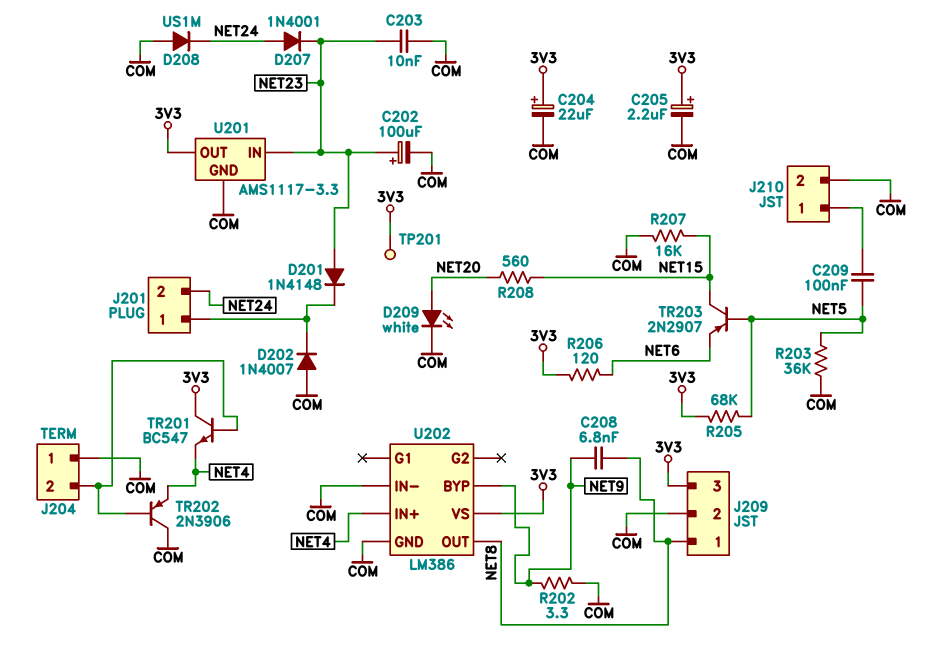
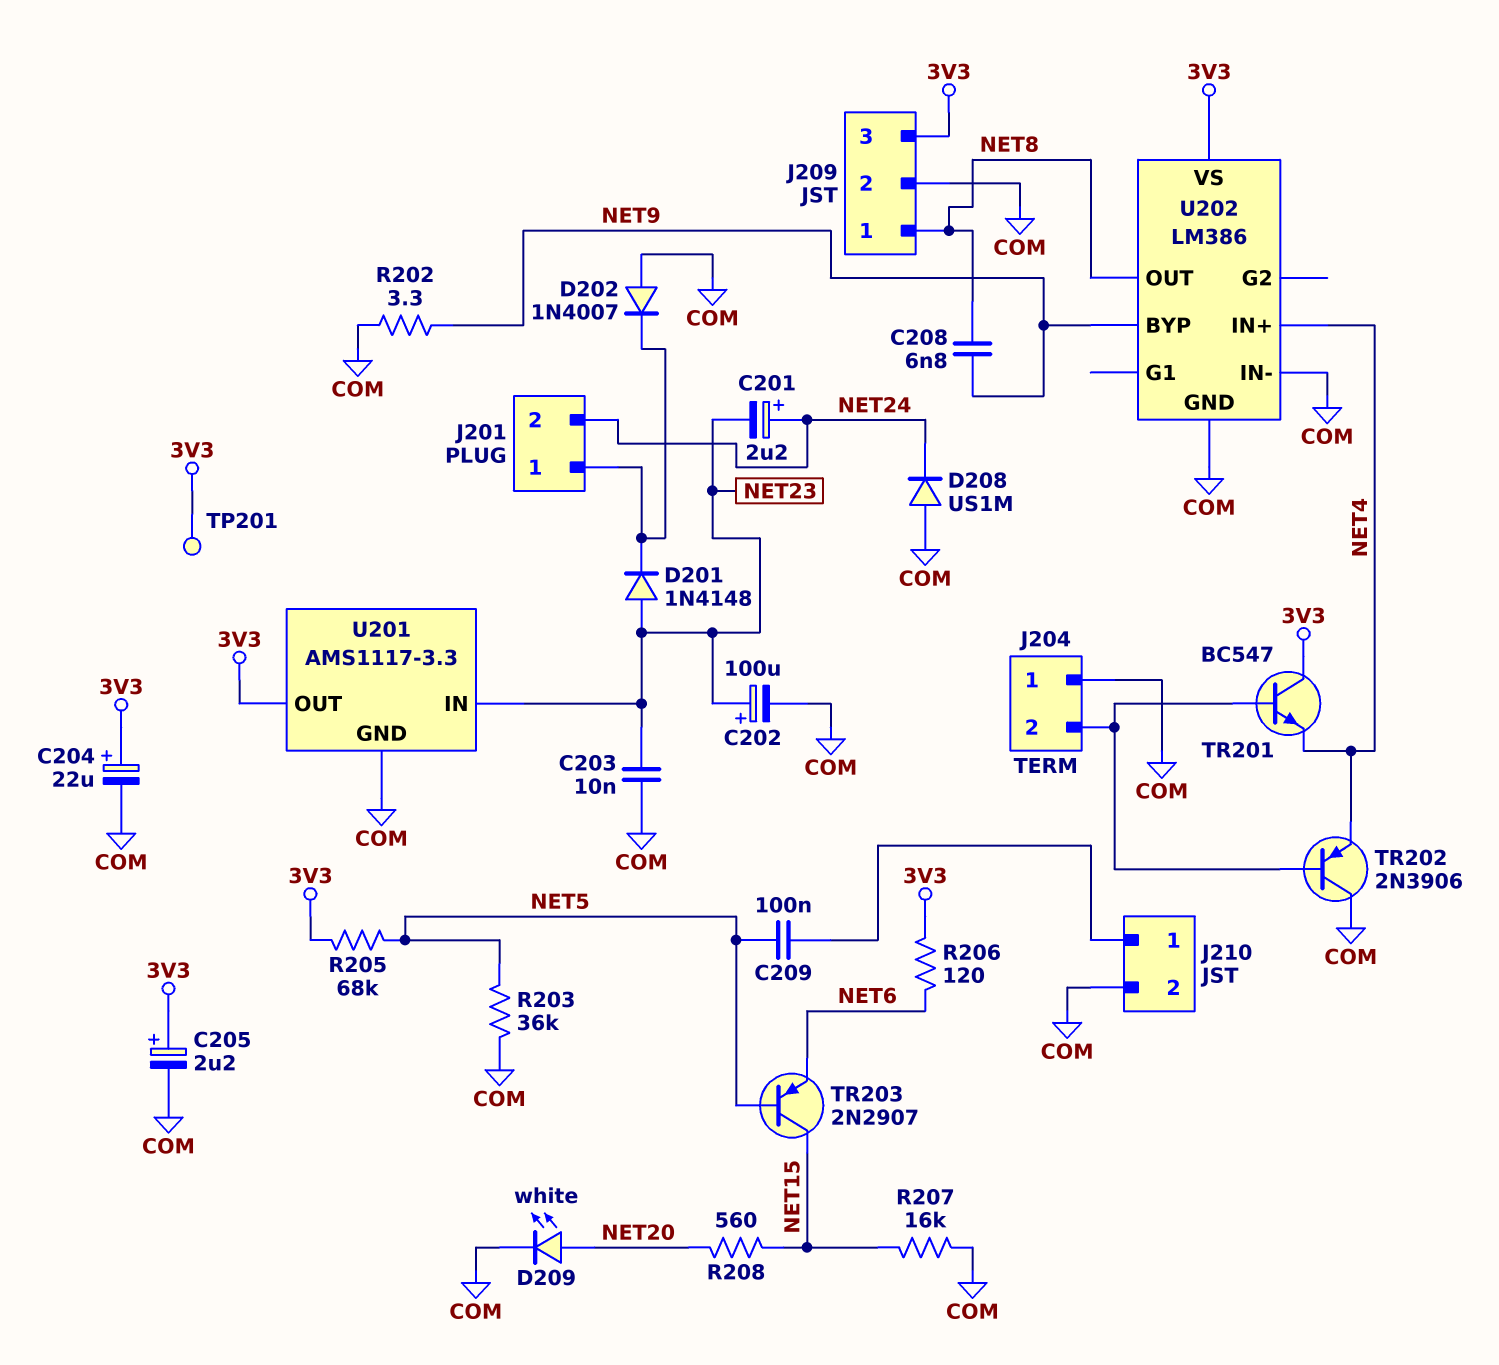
C201: none -> 2.2uF (plus NET24, minus NET23)
D207: diode 1N4001 (A NET24, K NET23) -> none

